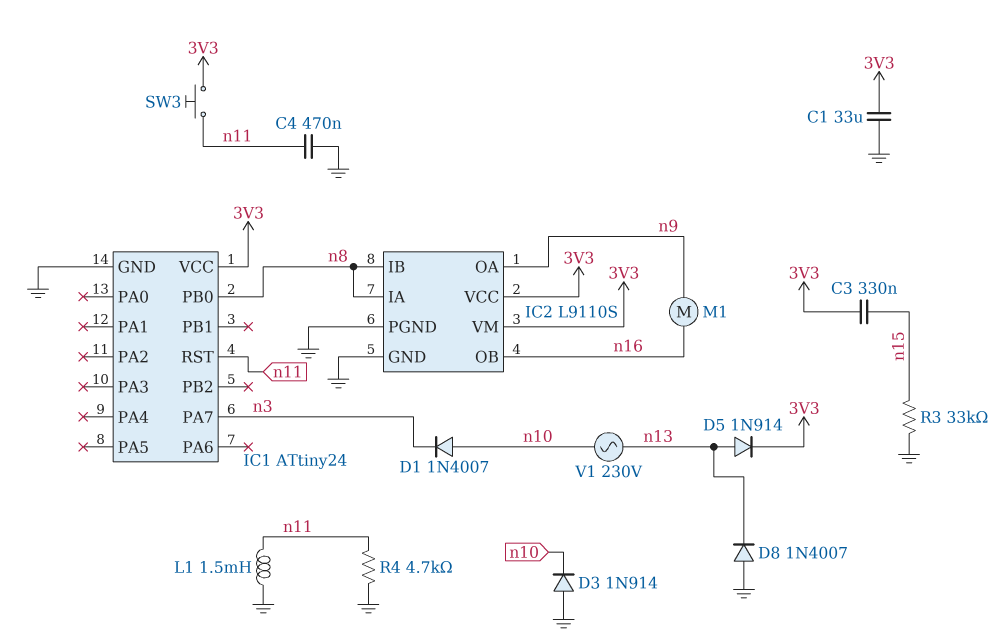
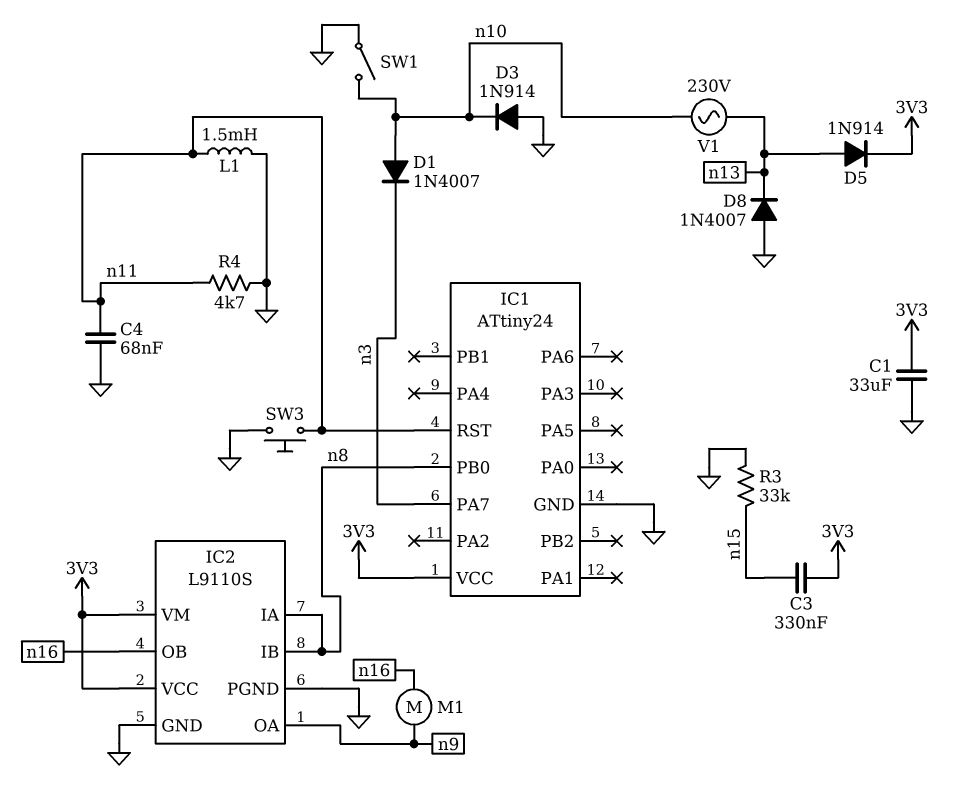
C4: 470nF (GND, n11) -> 68nF (GND, n11)
SW1: none -> switch (GND, n10)
SW3: button (3V3, n11) -> button (GND, n11)

